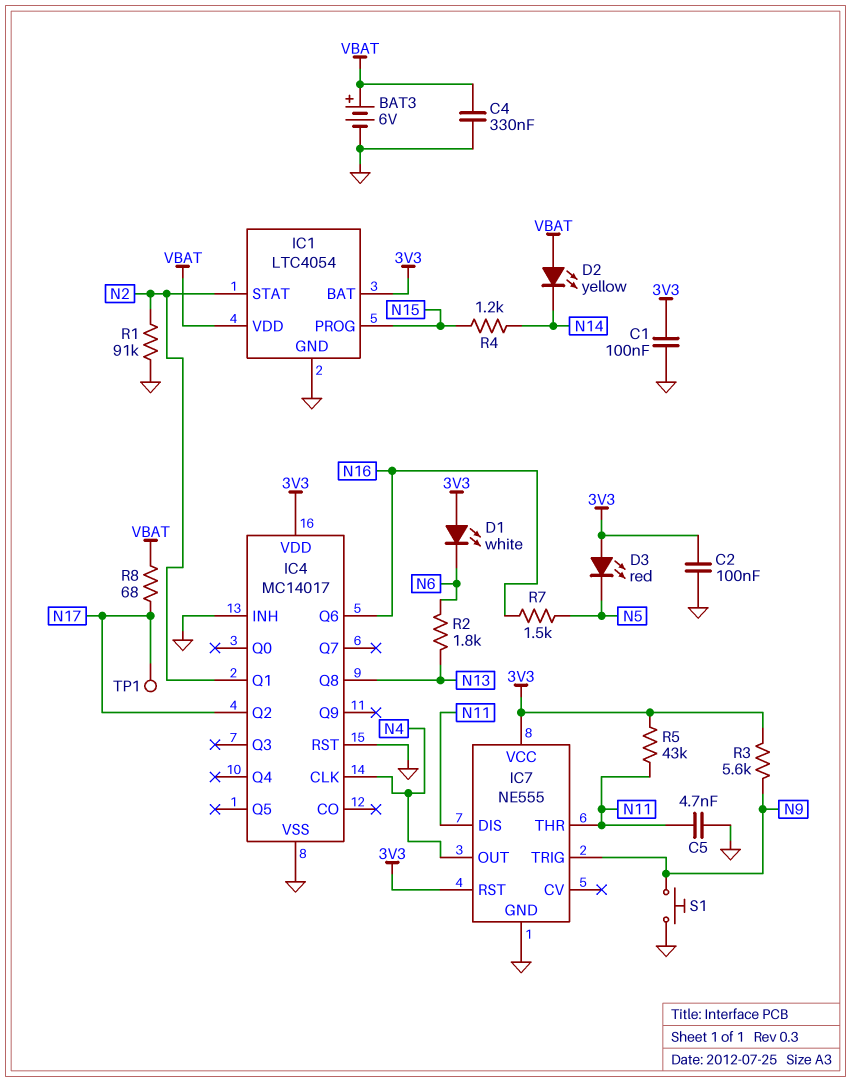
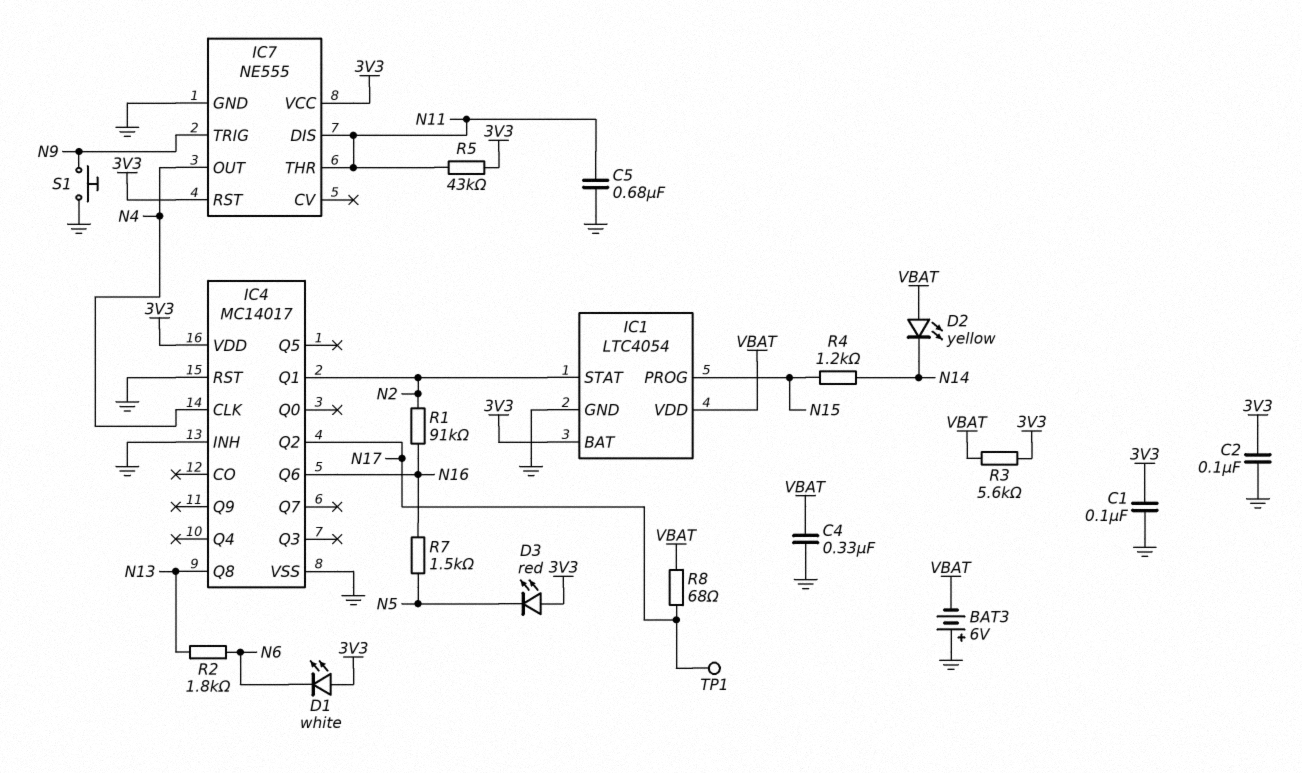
BAT3: 6V (plus VBAT, minus GND) -> 6V (plus GND, minus VBAT)
C5: 4.7nF (GND, N11) -> 680nF (GND, N11)
R1: 91k (GND, N2) -> 91k (N2, N16)
R3: 5.6k (3V3, N9) -> 5.6k (3V3, VBAT)

